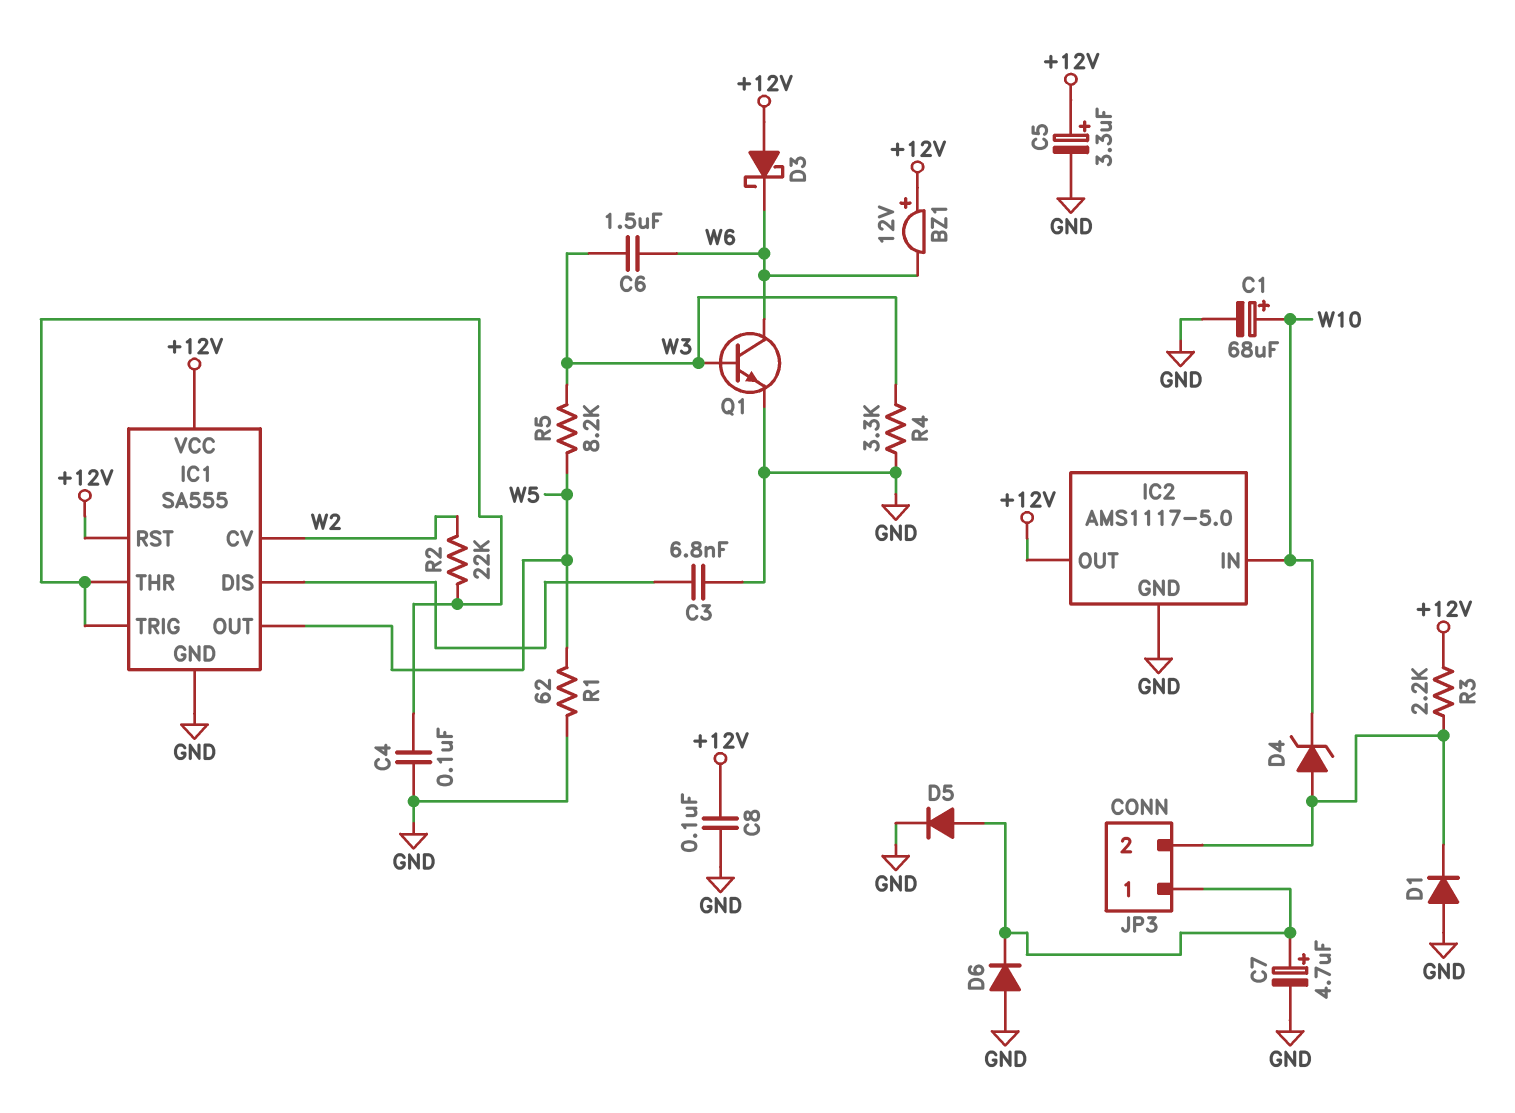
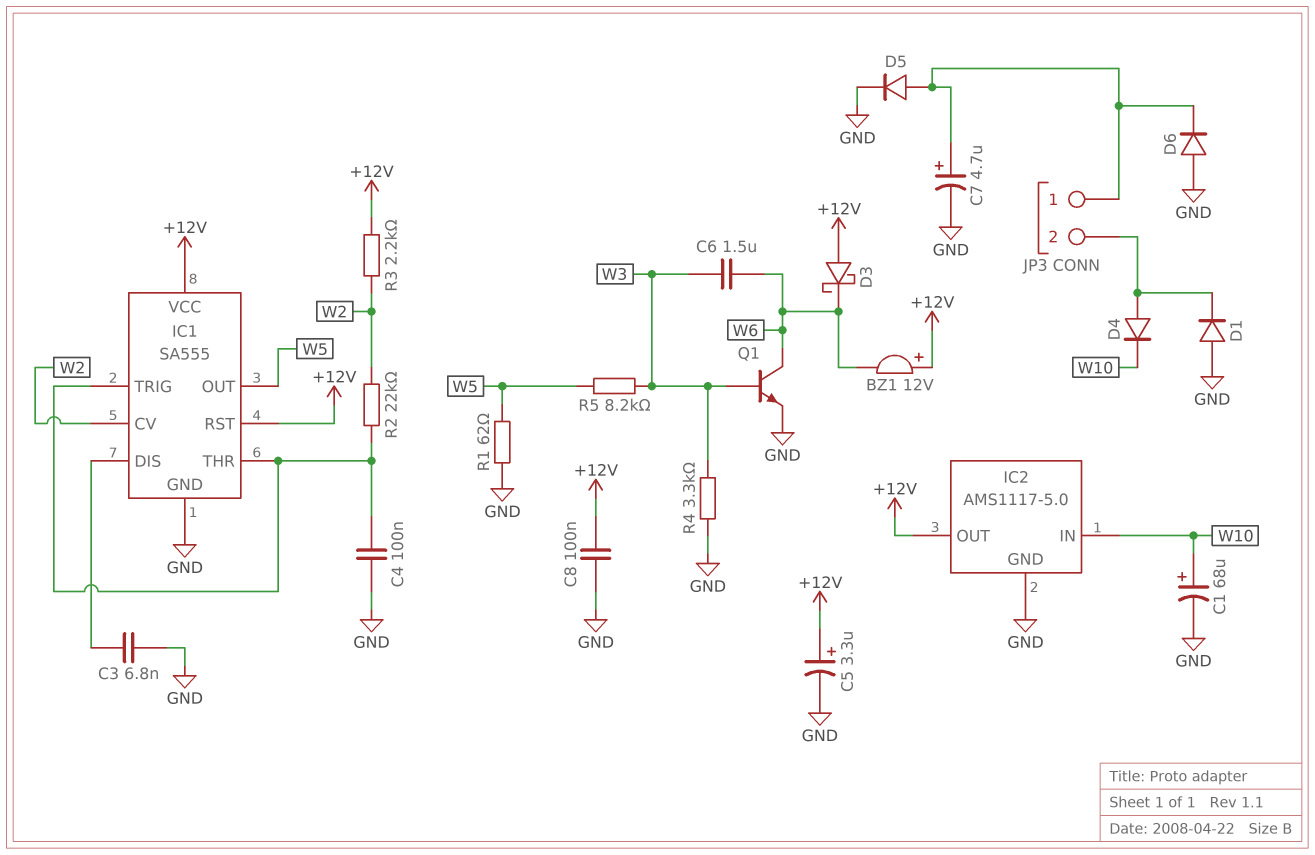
D4: zener (A JP3/2, K W10) -> diode (A JP3/2, K W10)
R3: 2.2k (+12V, JP3/2) -> 2.2k (+12V, W2)

